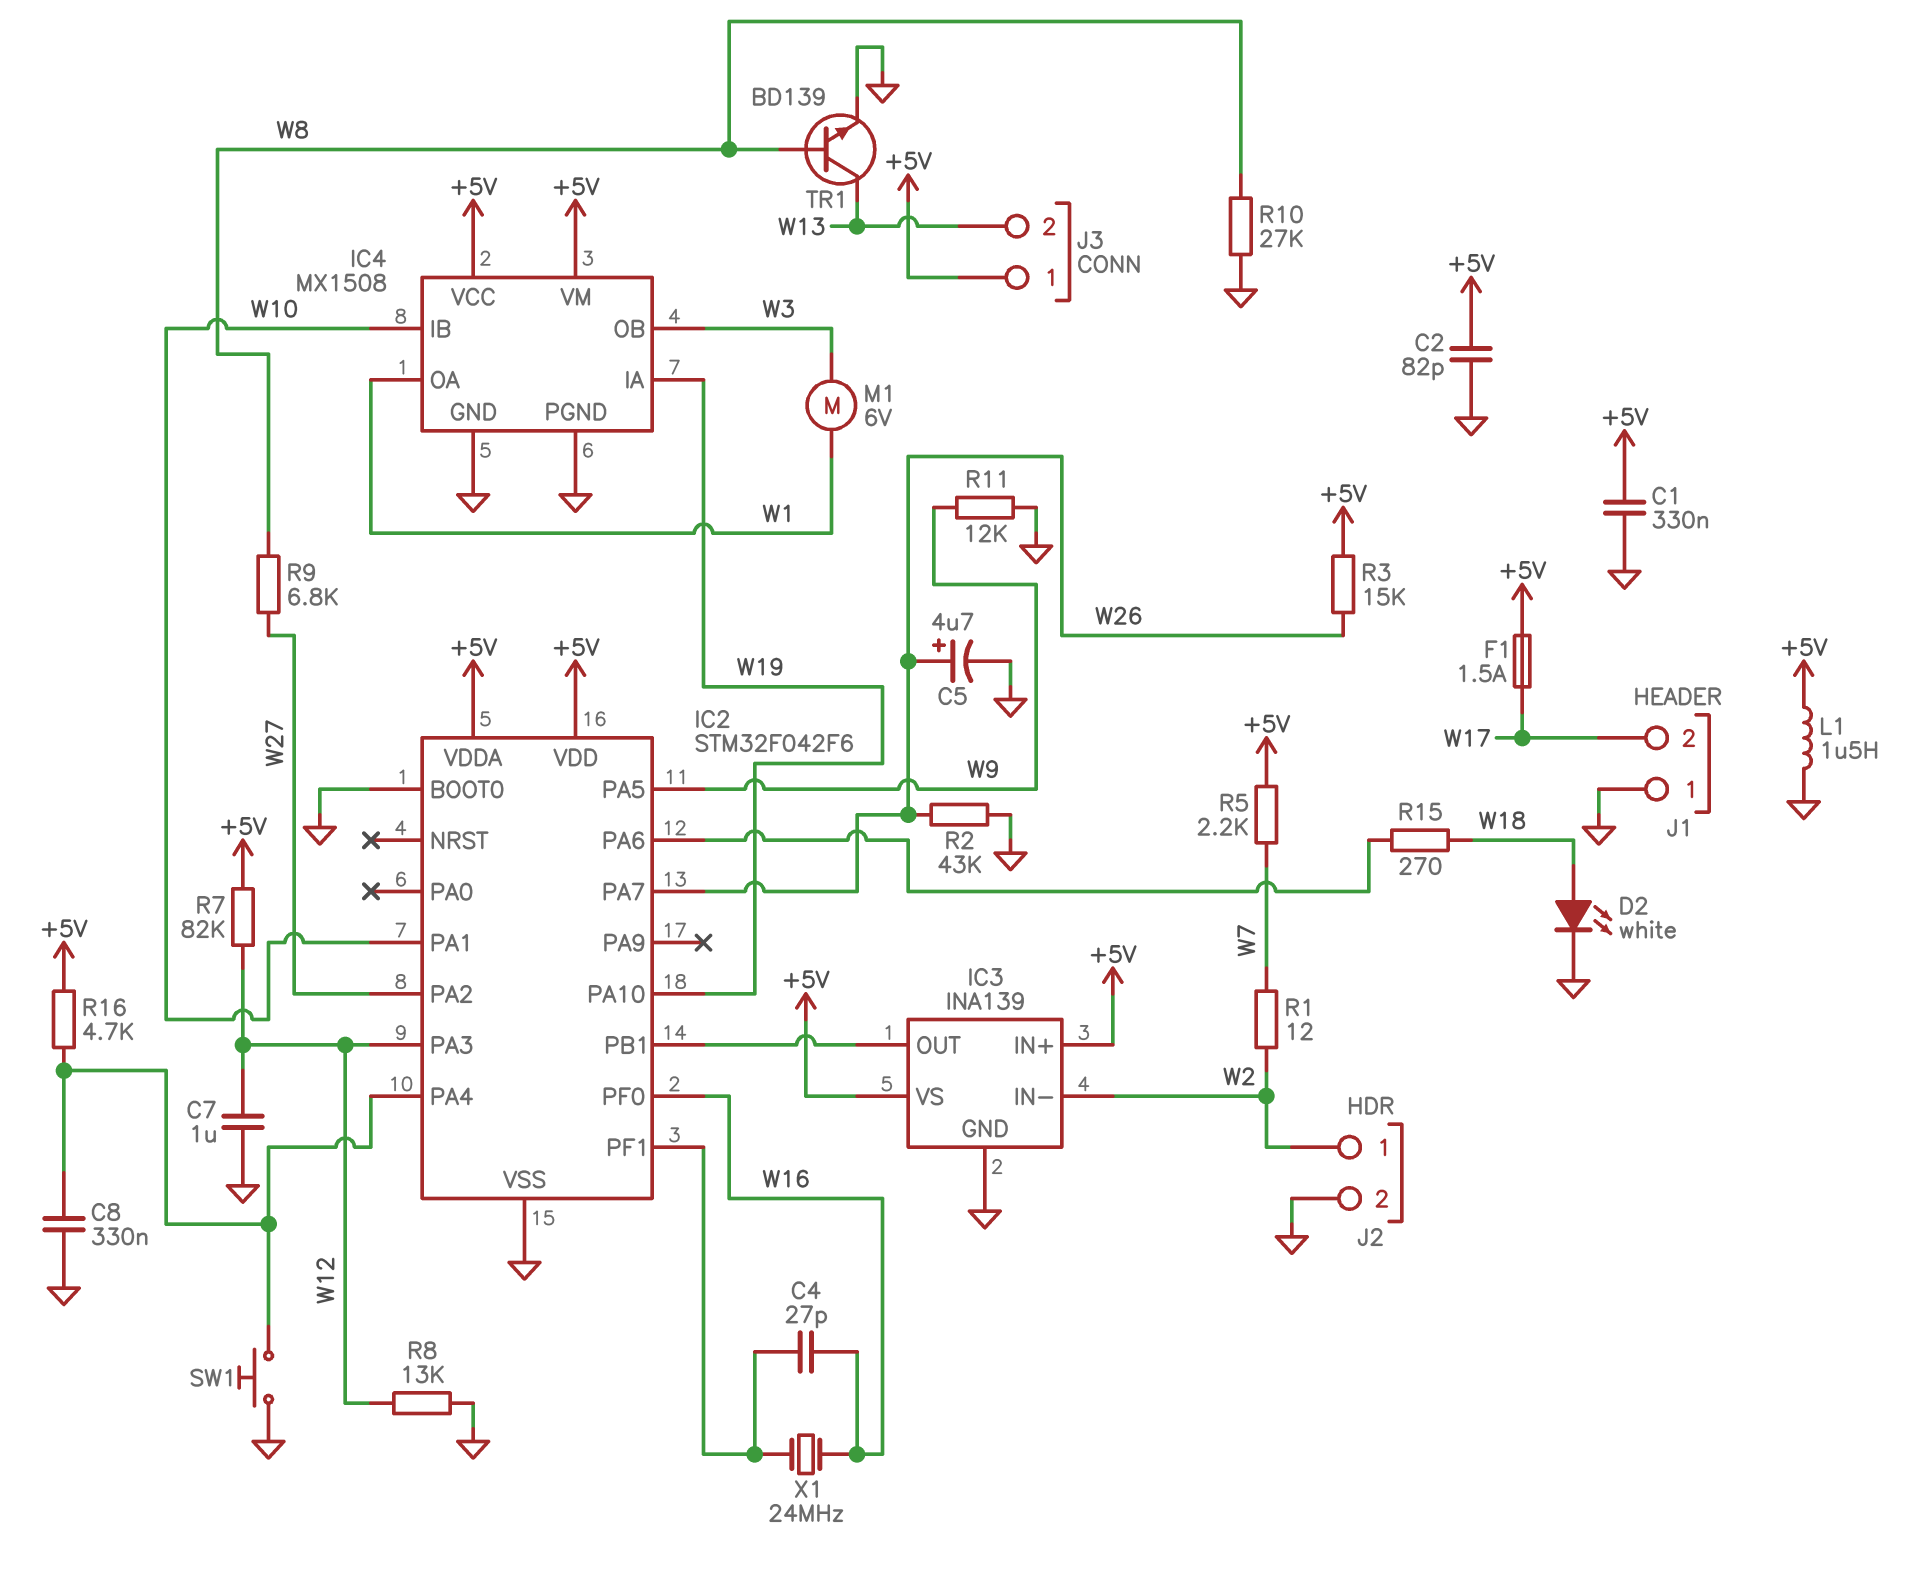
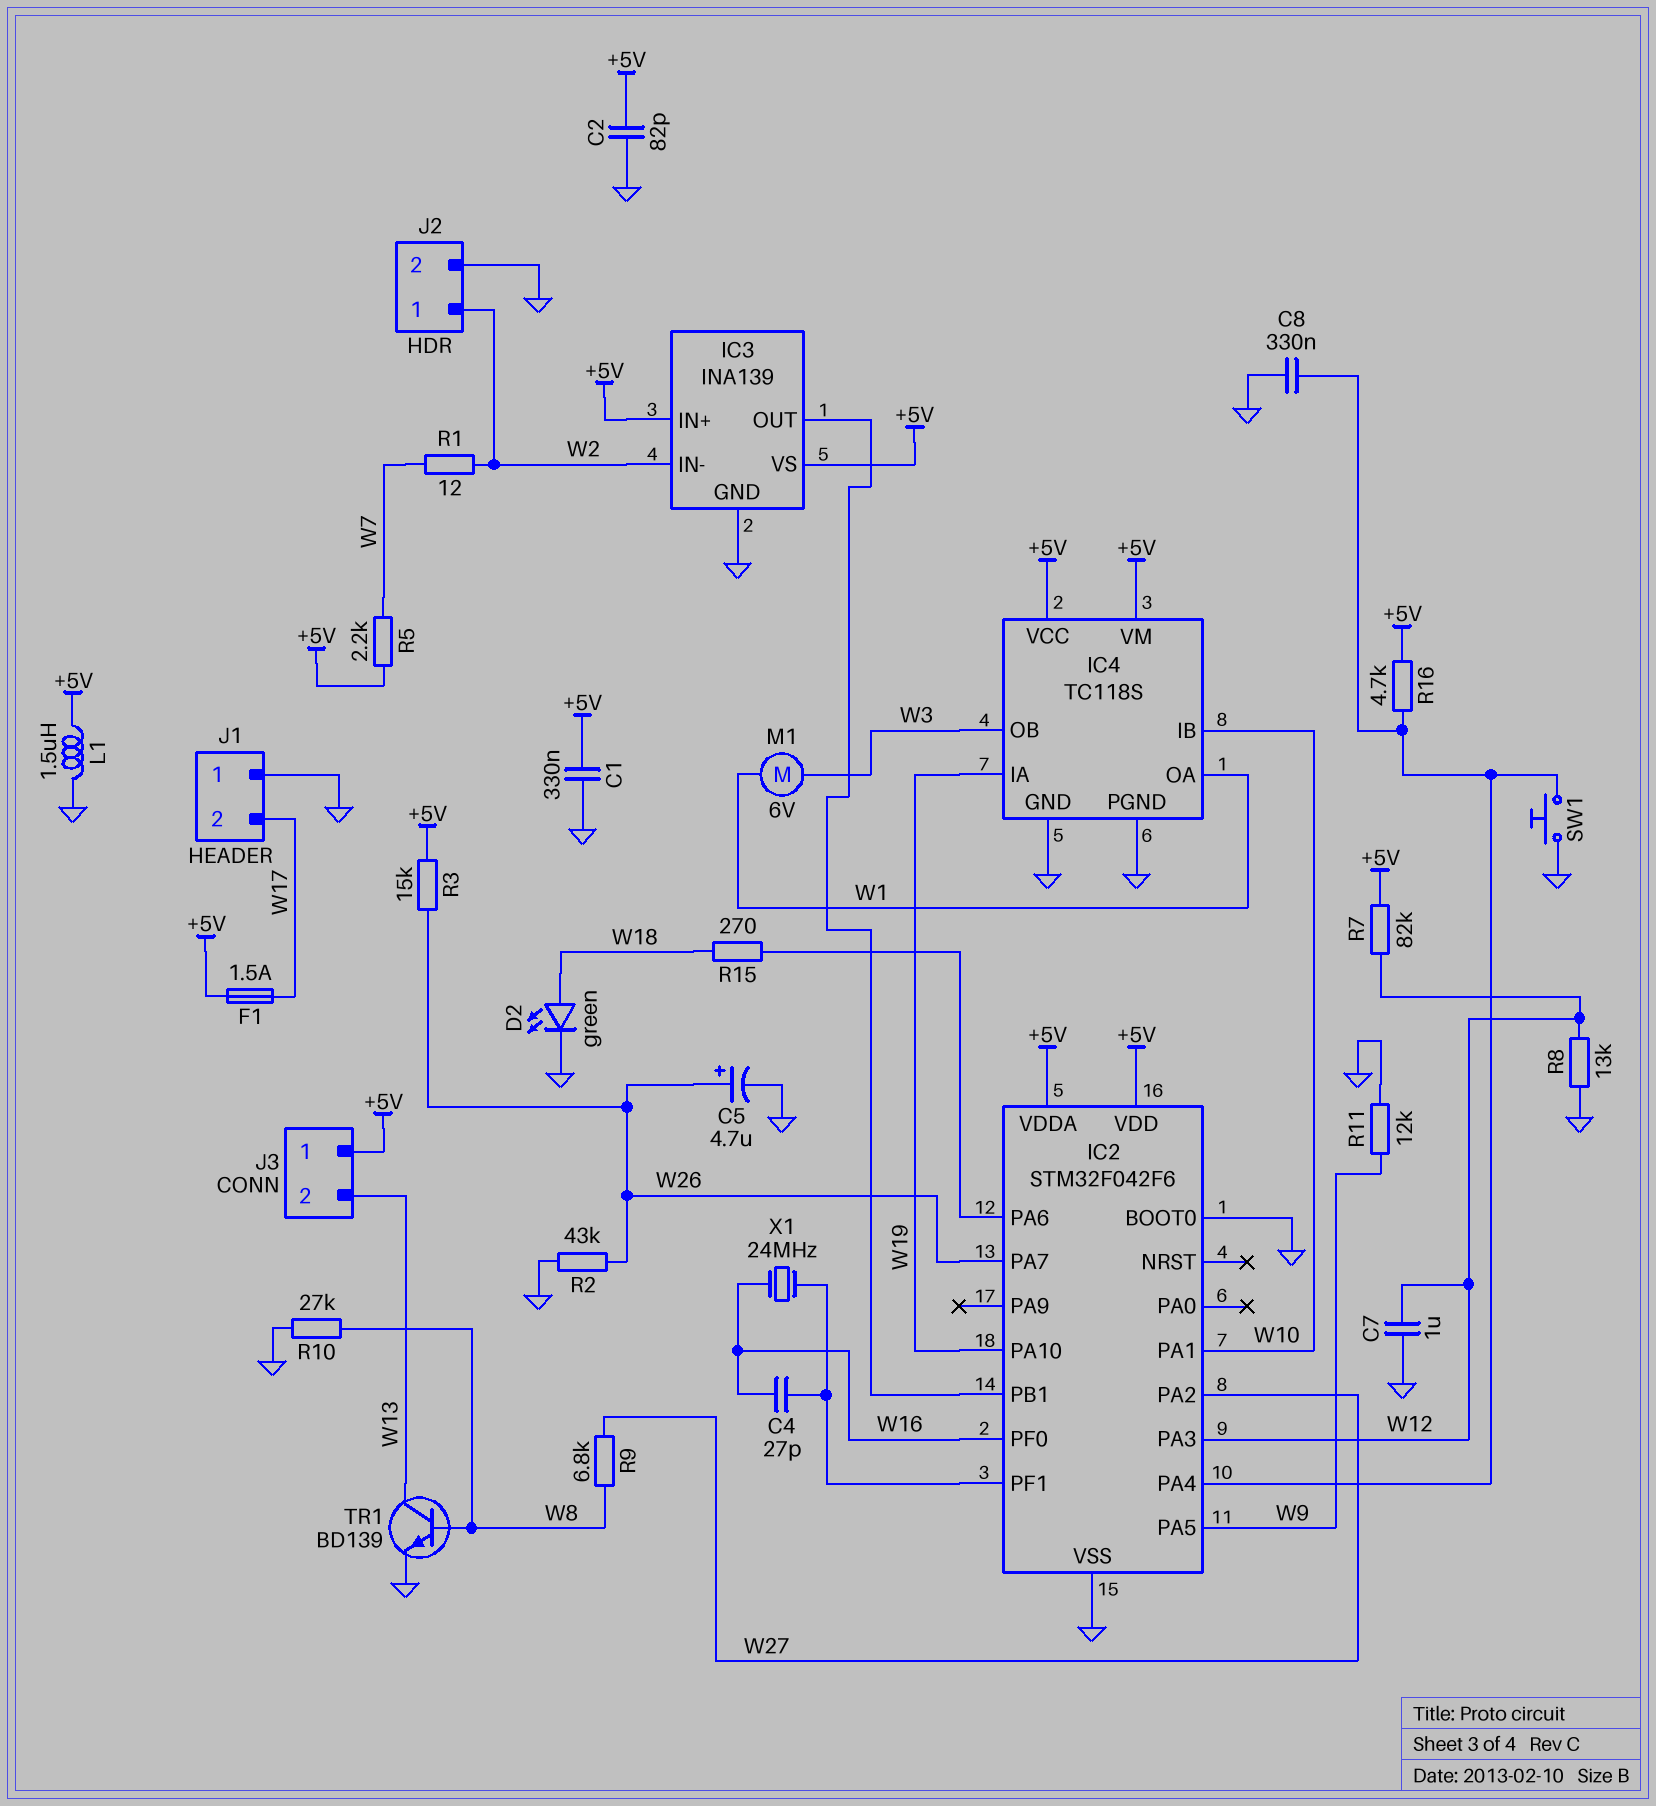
D2: LED white (A W18, K GND) -> LED green (A W18, K GND)
IC4: MX1508 -> TC118S

